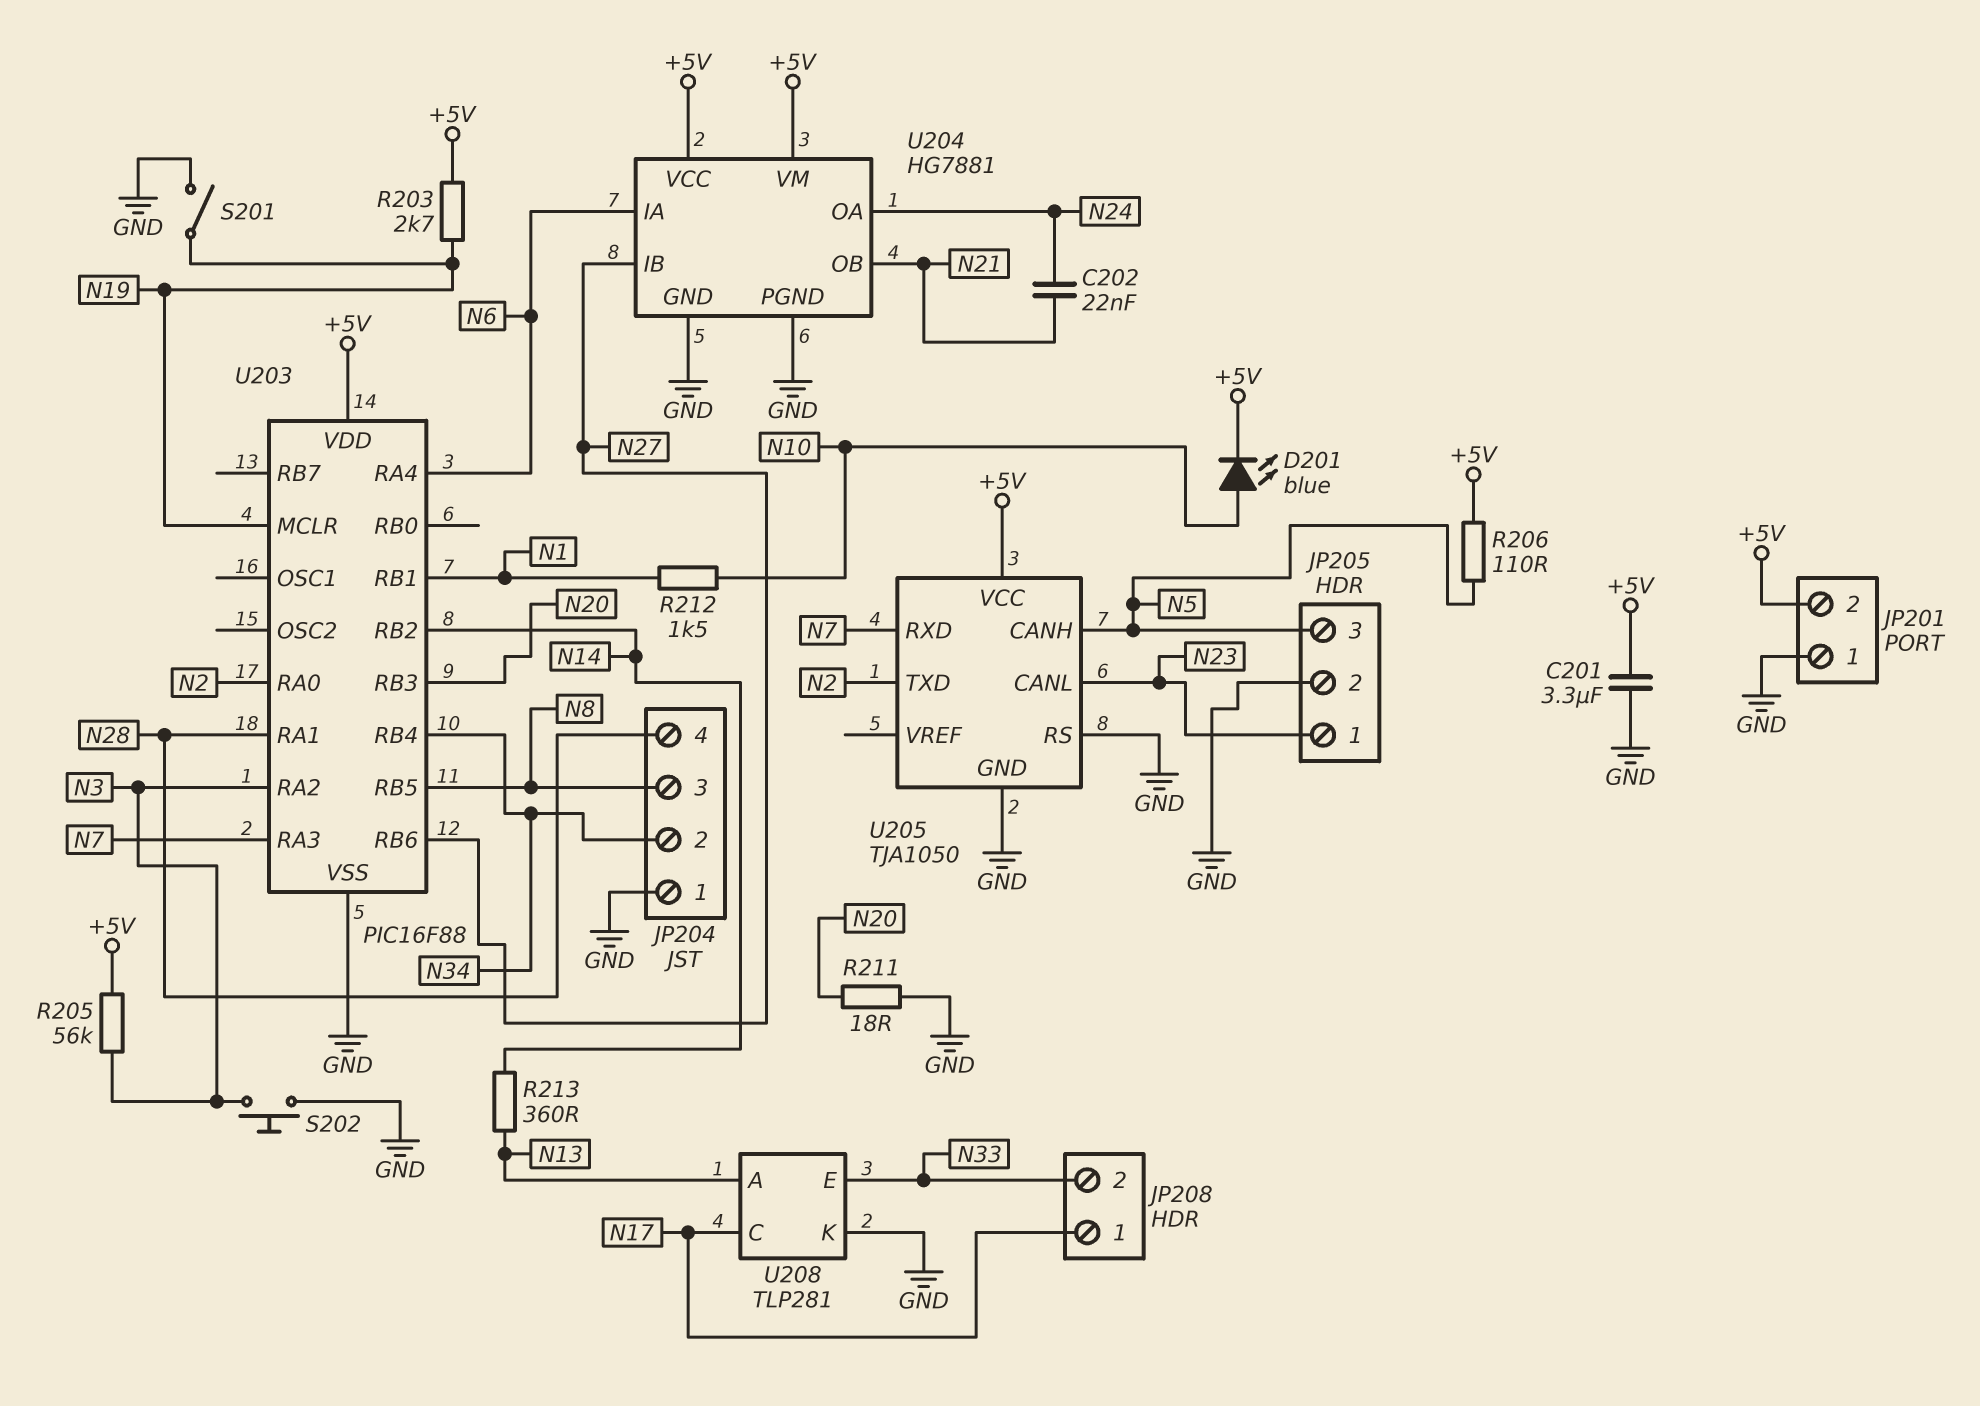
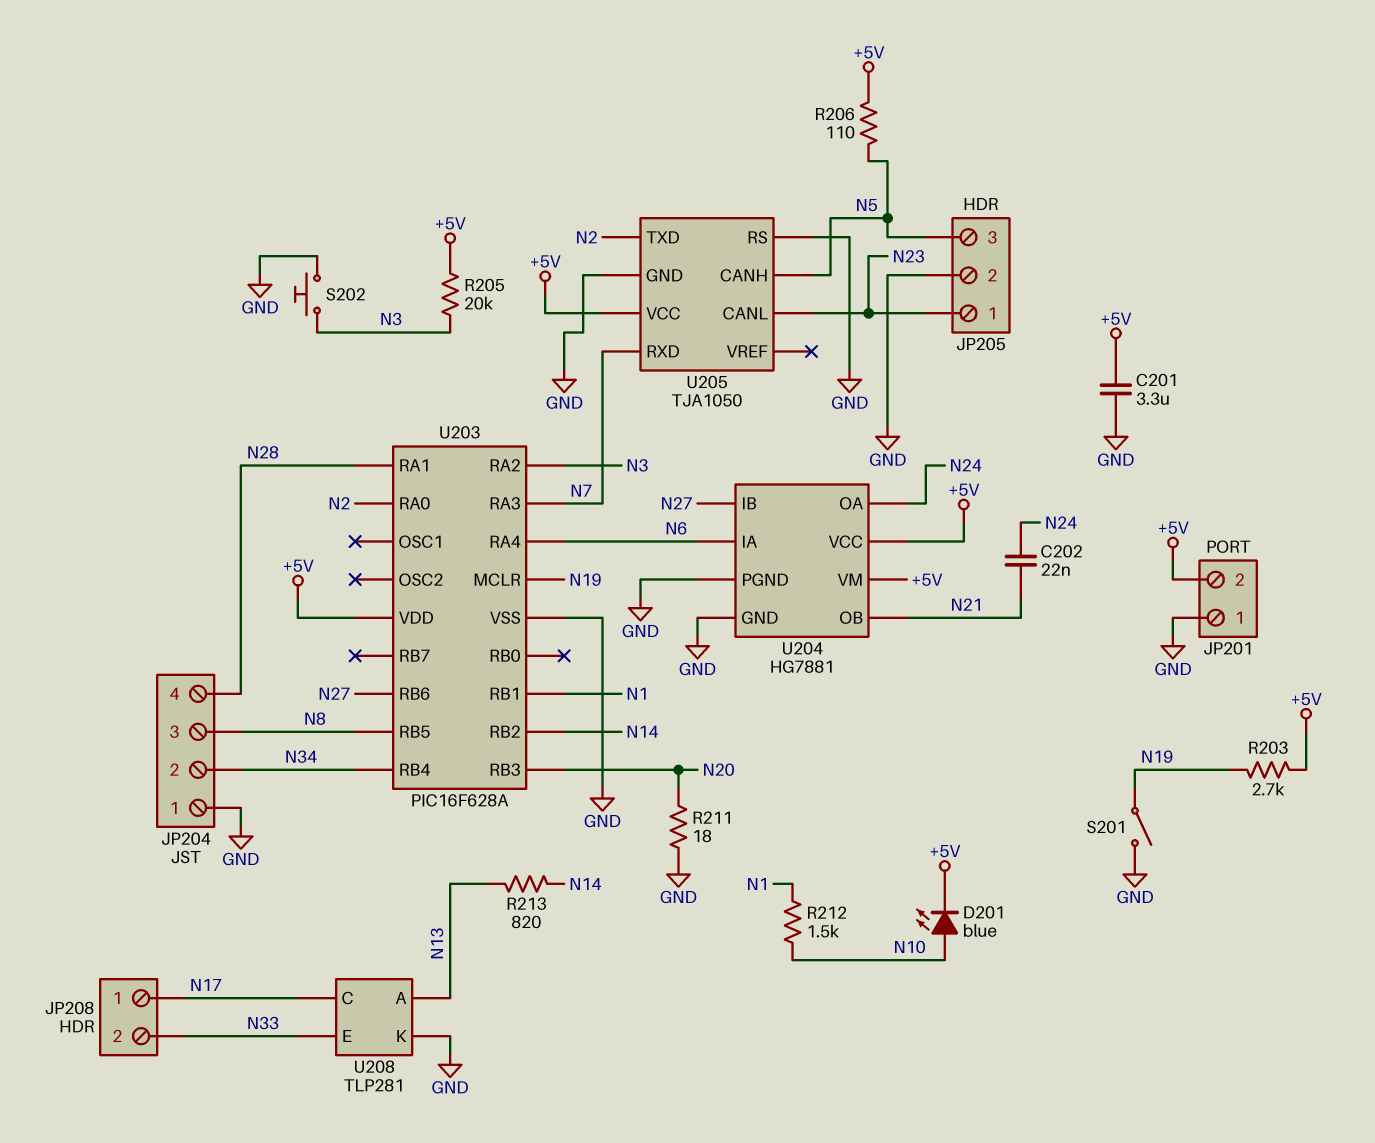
R205: 56k (+5V, N3) -> 20k (+5V, N3)
R213: 360 (N13, N14) -> 820 (N13, N14)
U203: PIC16F88 -> PIC16F628A

